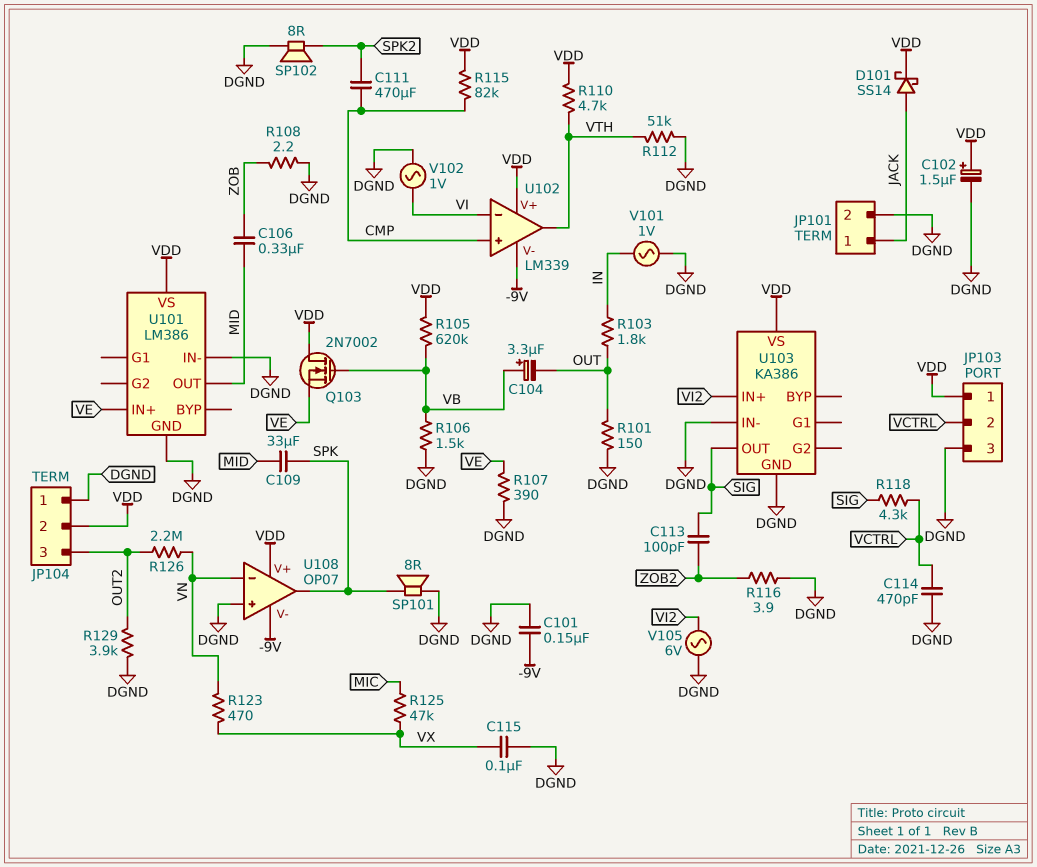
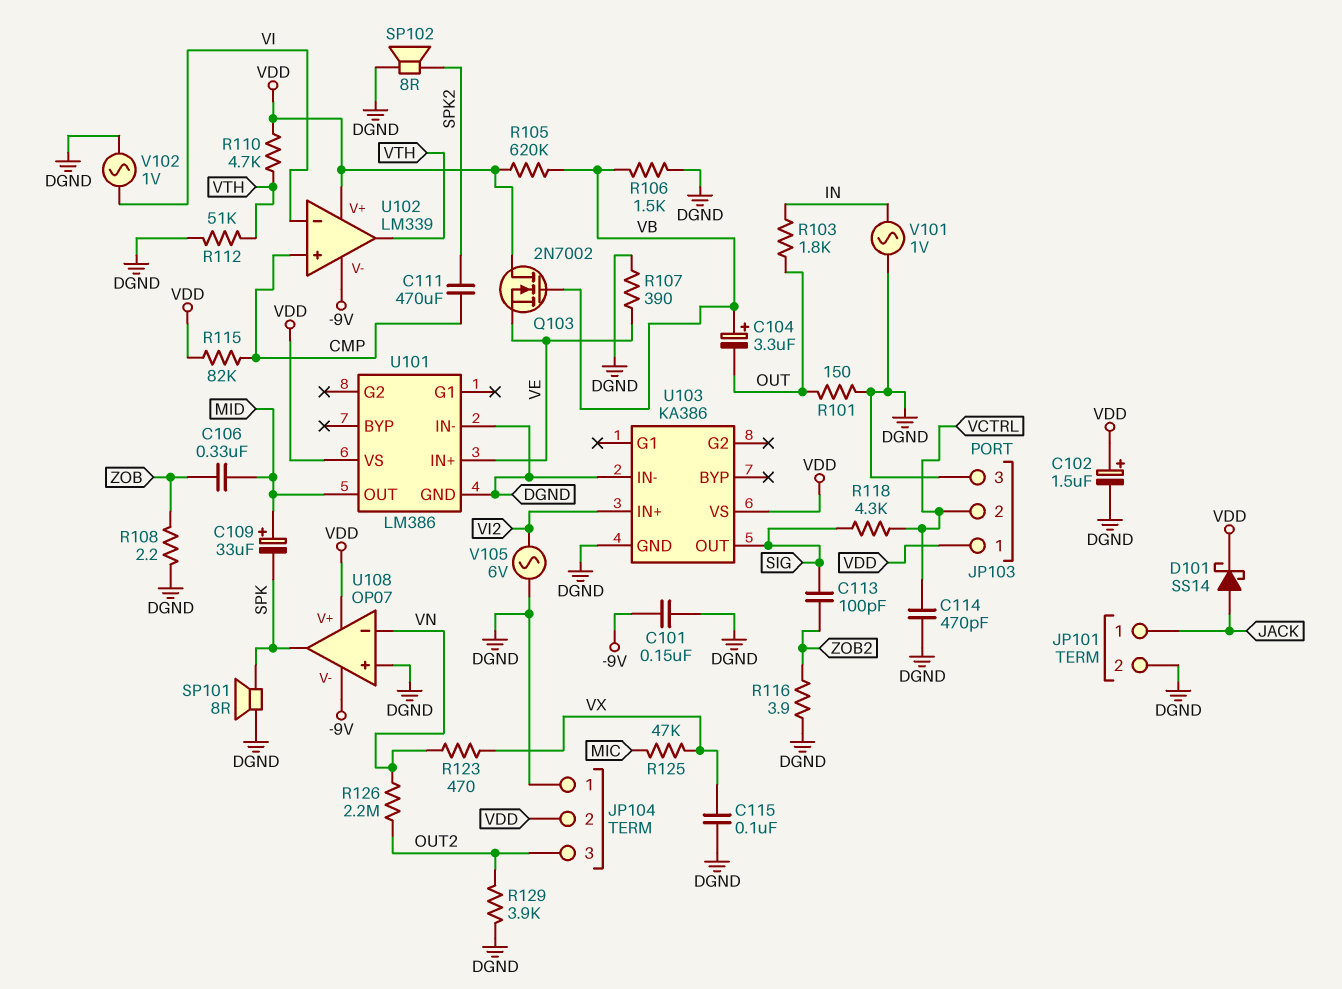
C109: 33uF (MID, SPK) -> 33uF (plus MID, minus SPK)

